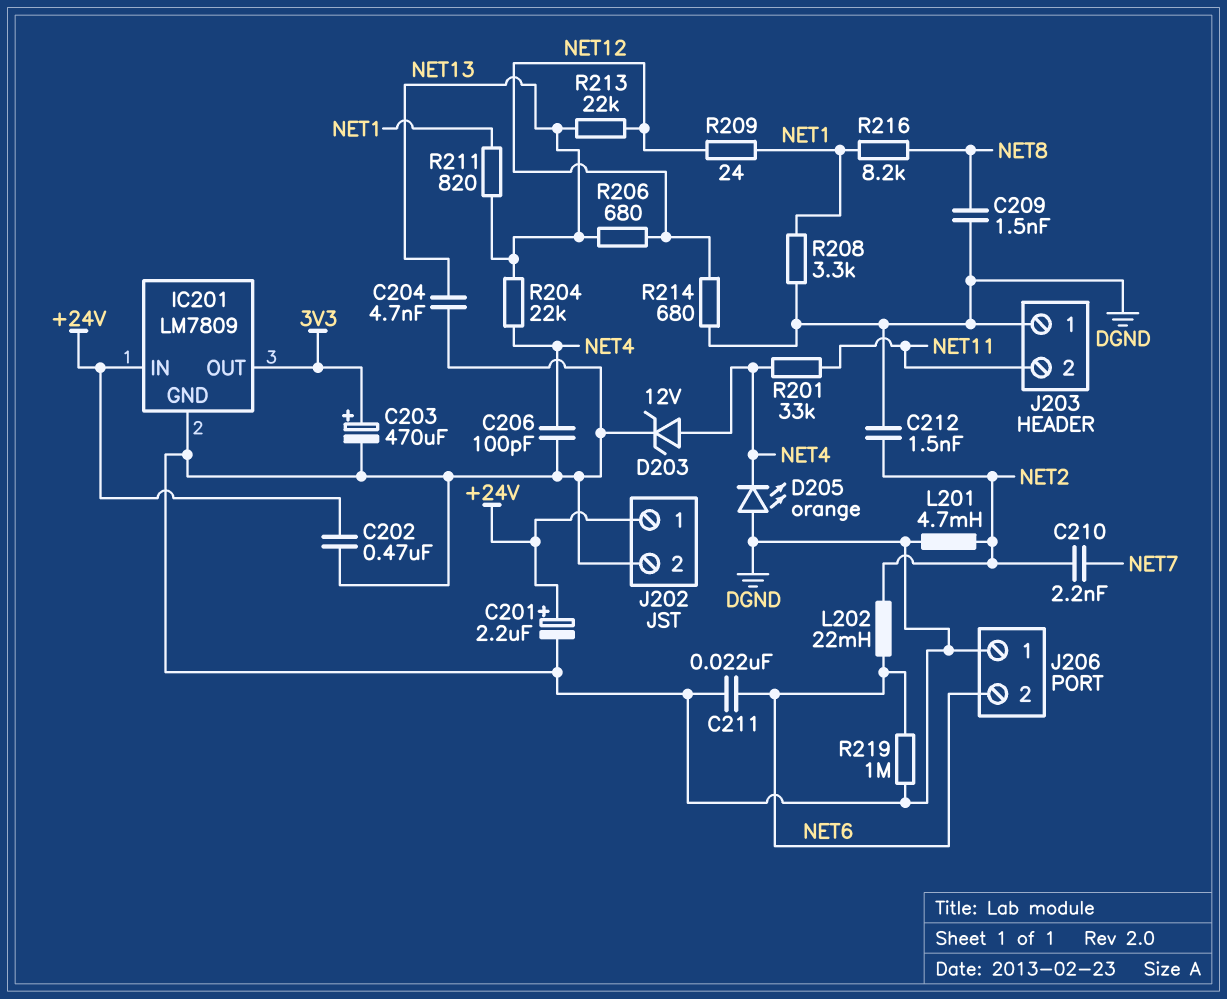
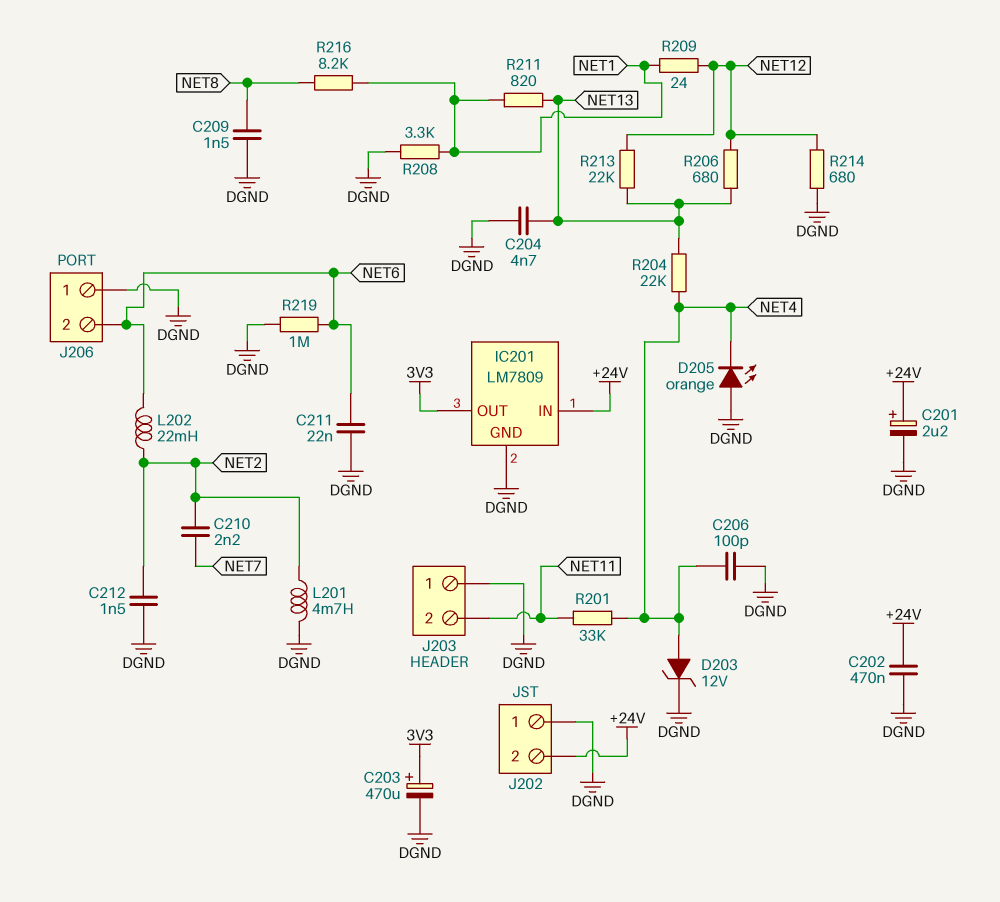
J202 pin 1: +24V -> DGND
J202 pin 2: DGND -> +24V

